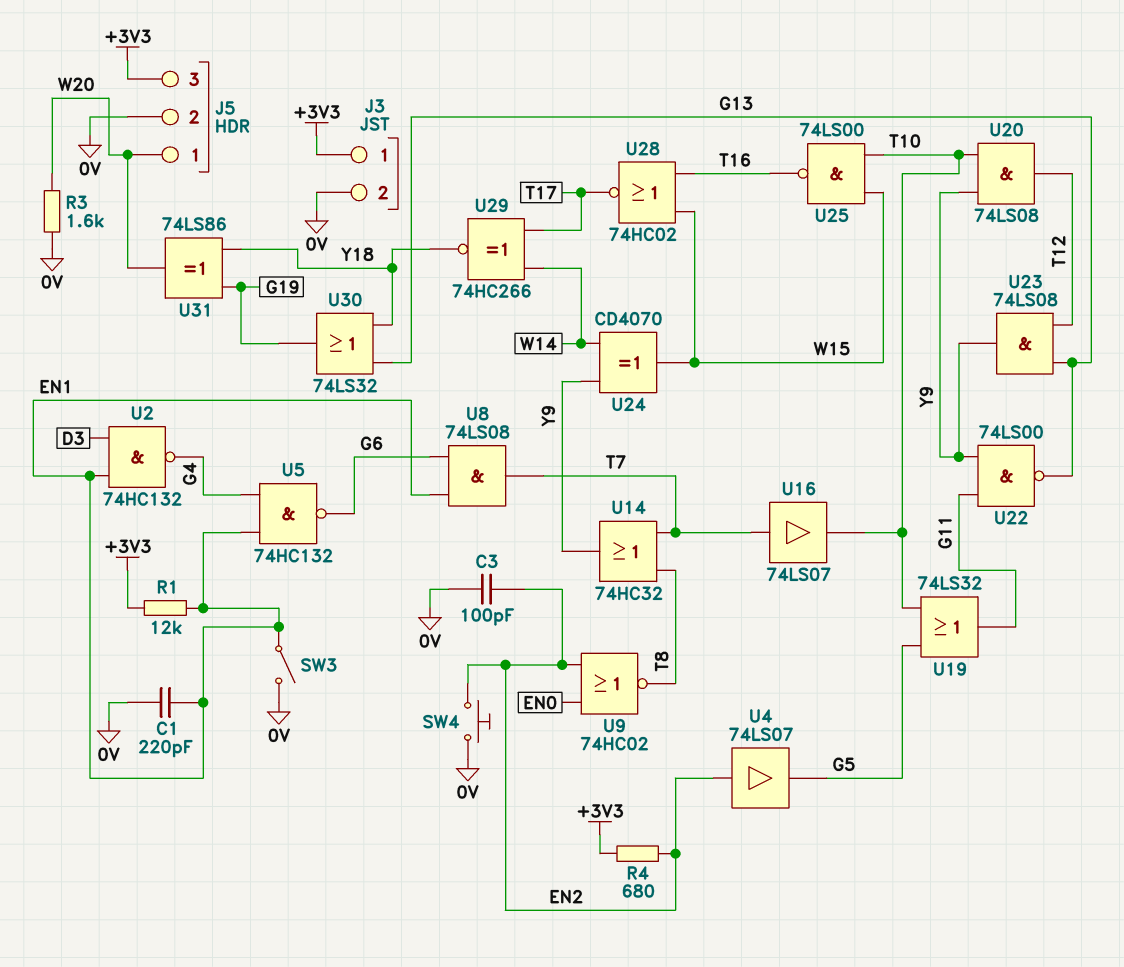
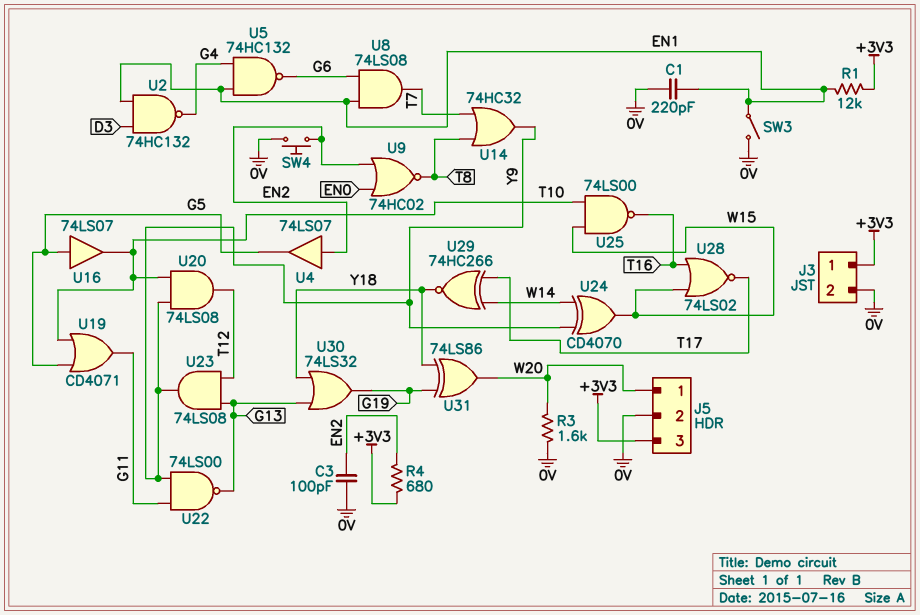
U16: buffer 74LS07 (in T7, out T10) -> buffer 74LS07 (in G5, out T10)
U19: OR 74LS32 (in G5, in T10, out G11) -> OR CD4071 (in G5, in T10, out G11)
U28: NOR 74HC02 (in T16, in W15, out T17) -> NOR 74LS02 (in T16, in W15, out T17)

